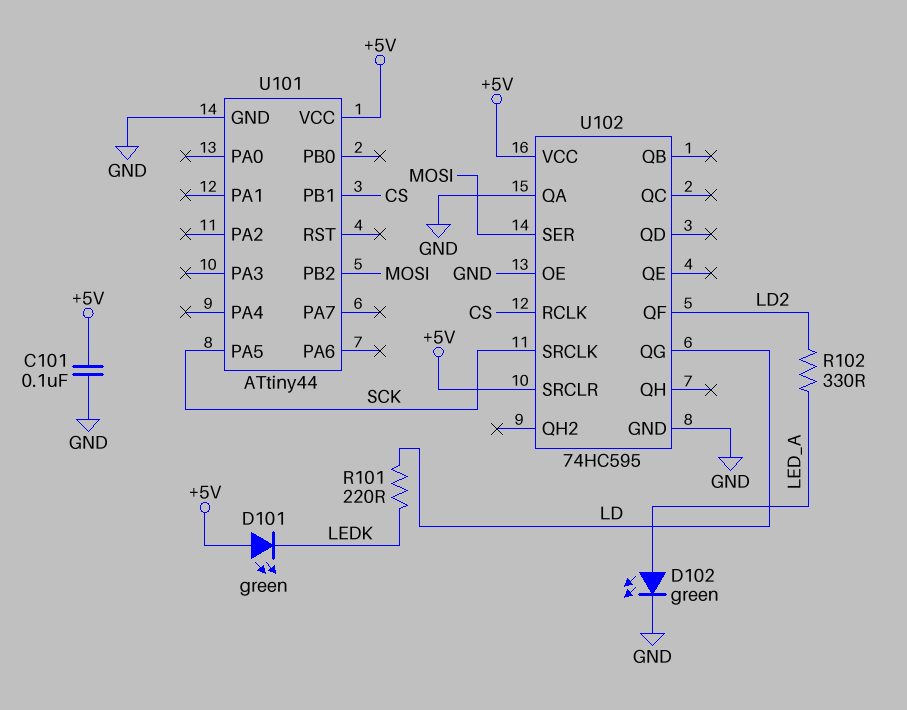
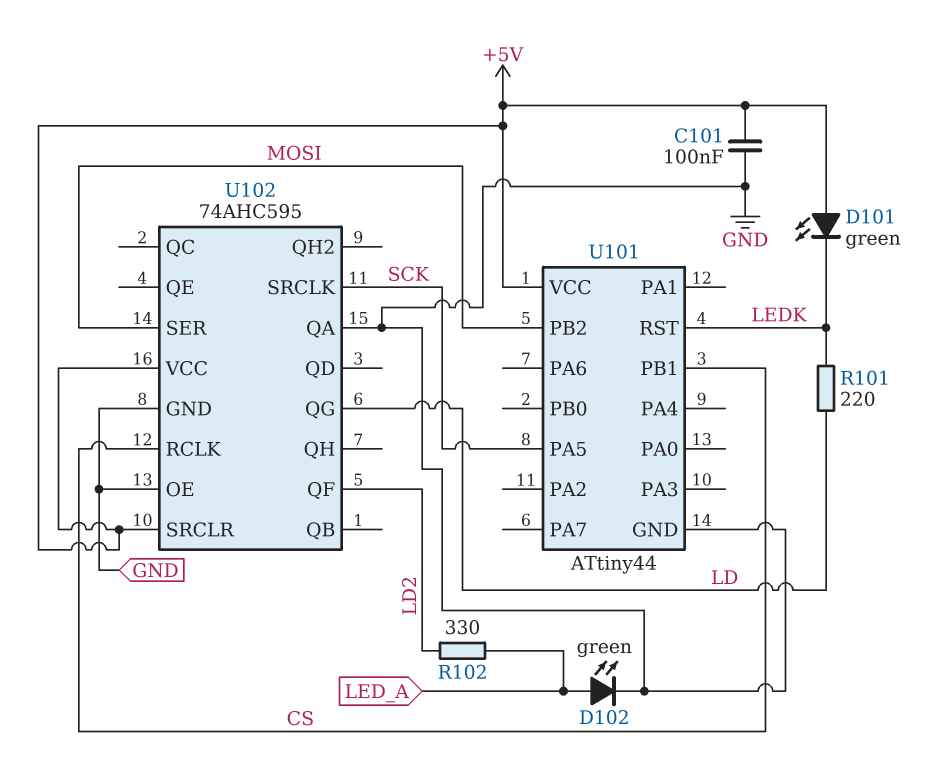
U101 pin RST: none -> LEDK
U102: 74HC595 -> 74AHC595

